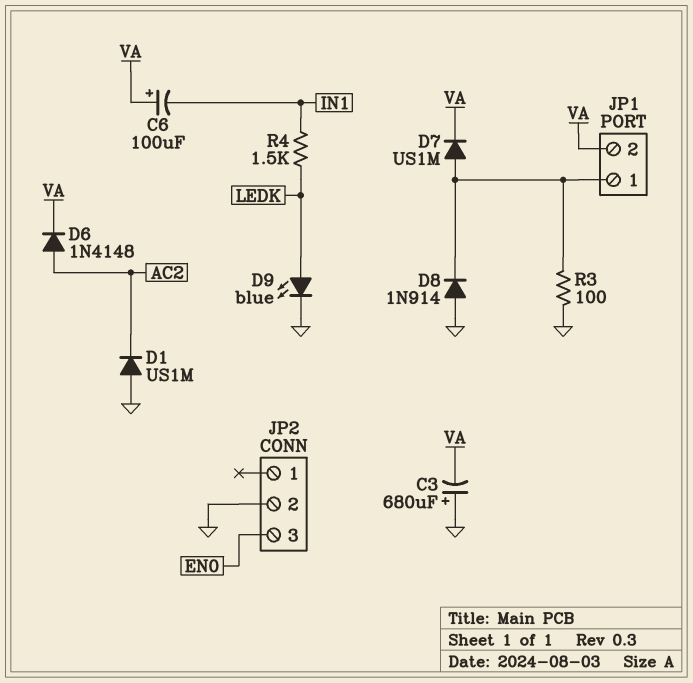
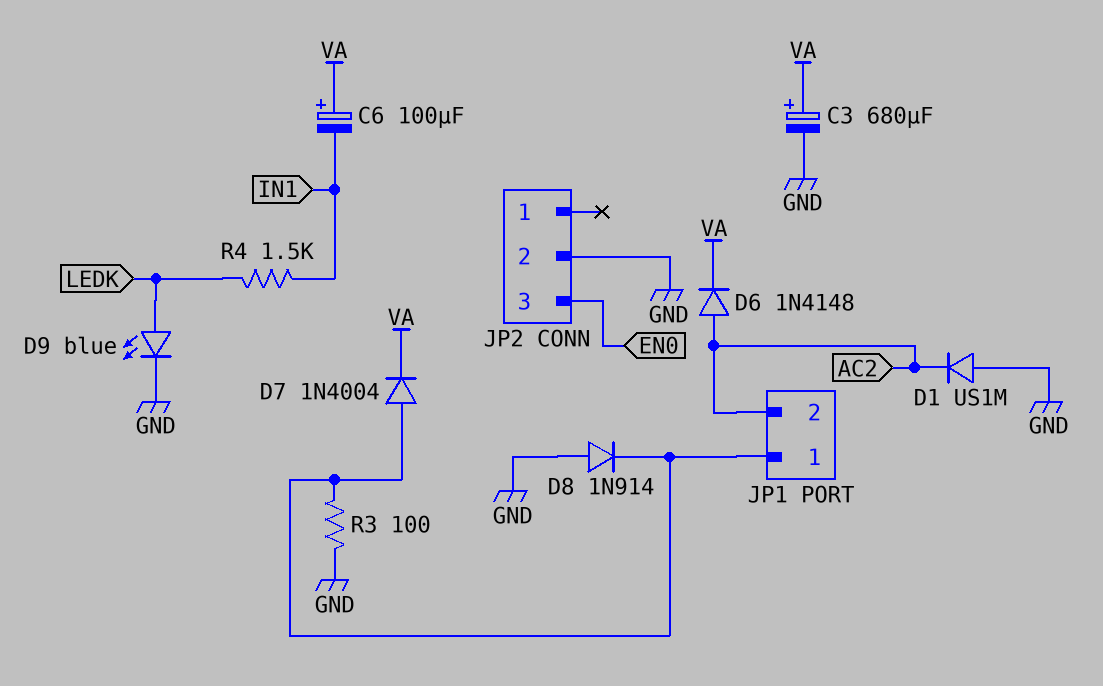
C3: 680uF (plus GND, minus VA) -> 680uF (plus VA, minus GND)
D7: diode US1M (A JP1/1, K VA) -> diode 1N4004 (A JP1/1, K VA)
JP1 pin 2: VA -> AC2

